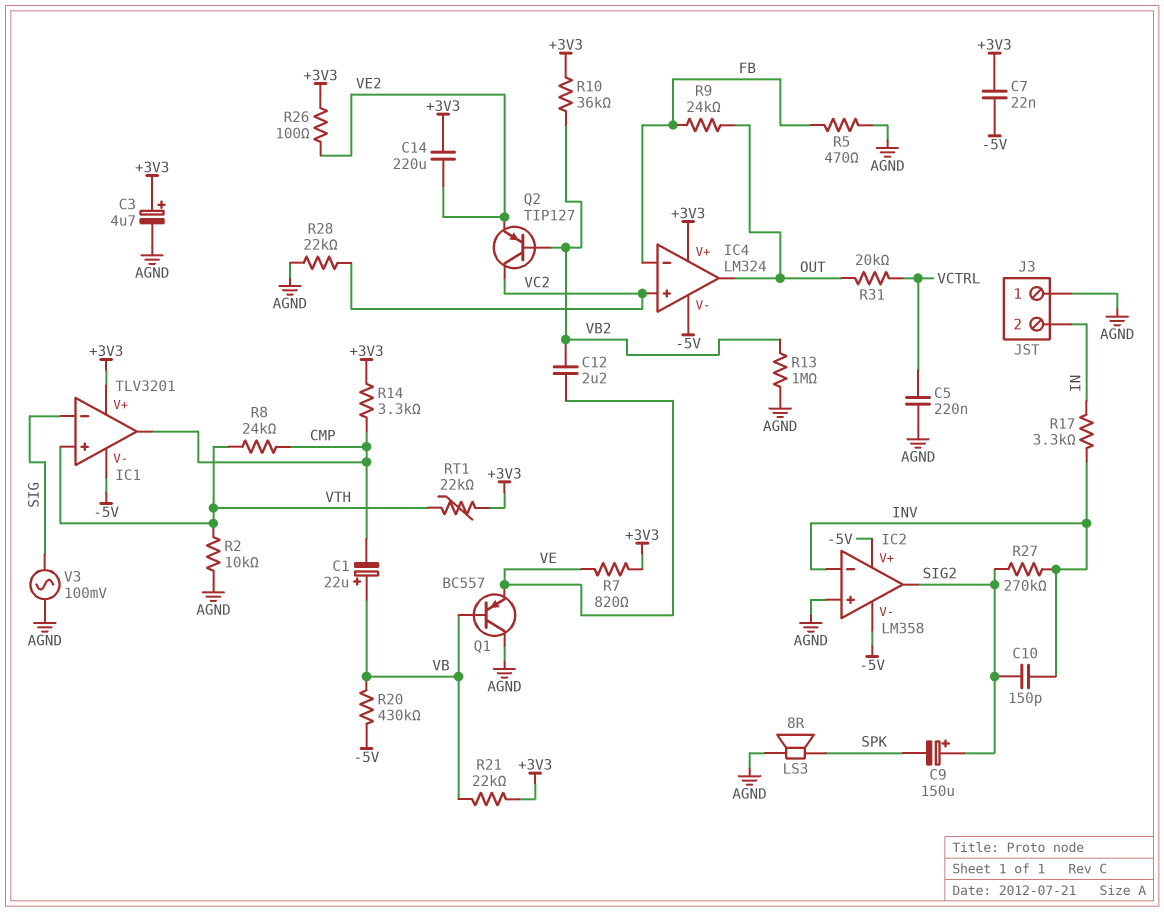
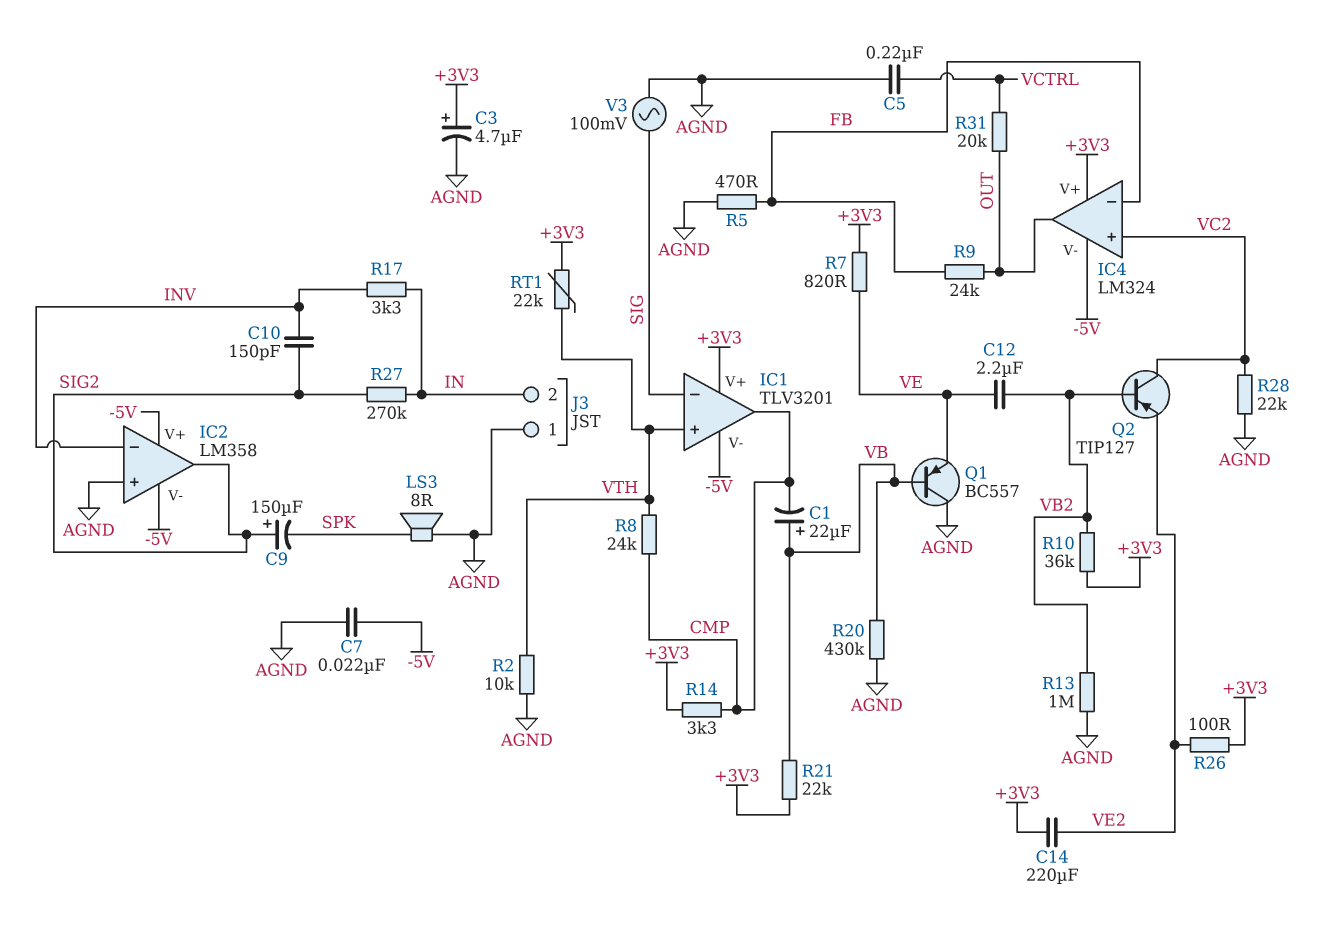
C7: 22nF (+3V3, -5V) -> 22nF (-5V, AGND)
R20: 430k (-5V, VB) -> 430k (AGND, VB)
R27: 270k (INV, SIG2) -> 270k (IN, SIG2)

